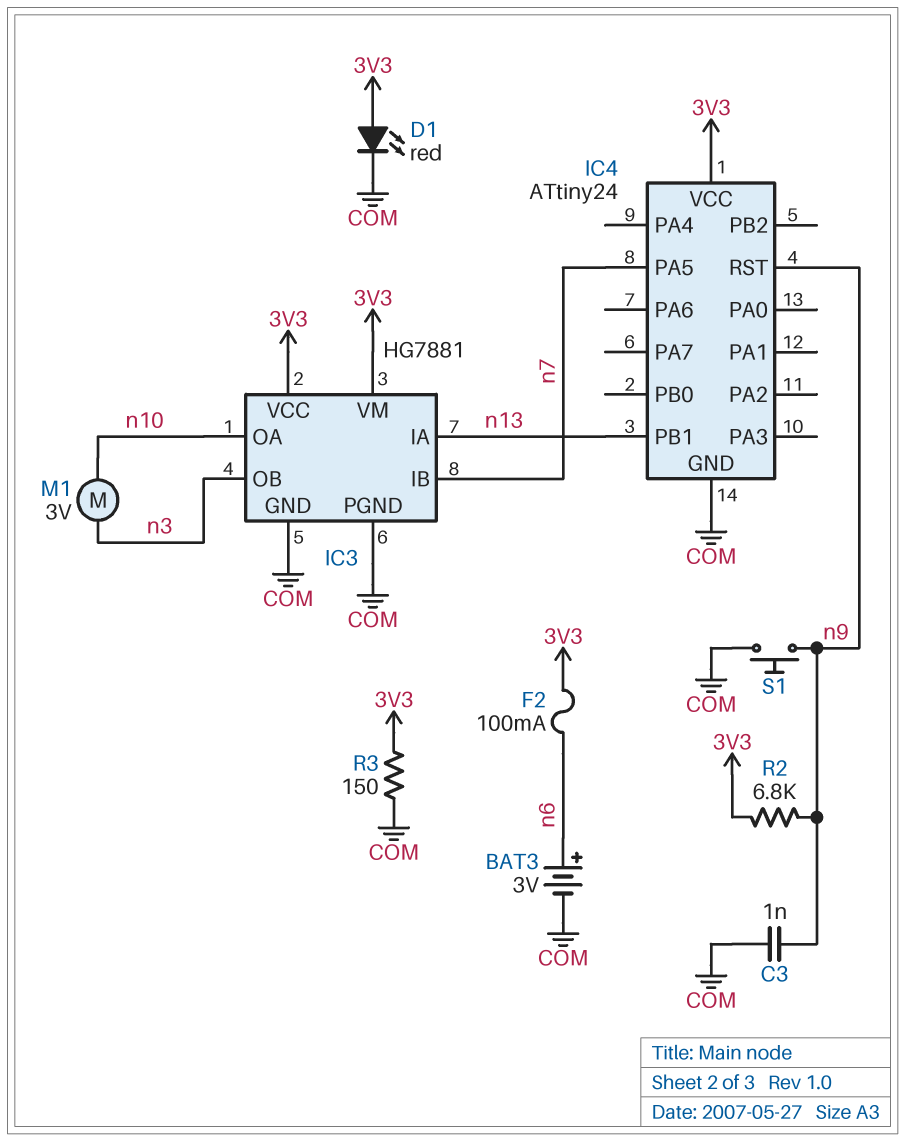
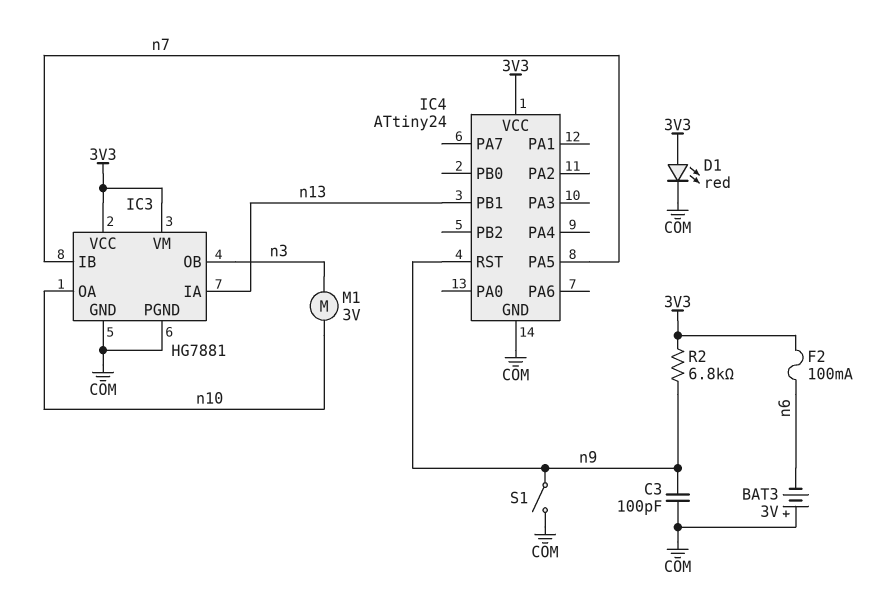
BAT3: 3V (plus n6, minus COM) -> 3V (plus COM, minus n6)
C3: 1nF (COM, n9) -> 100pF (COM, n9)
R3: 150 (3V3, COM) -> none
S1: button (COM, n9) -> switch (COM, n9)

